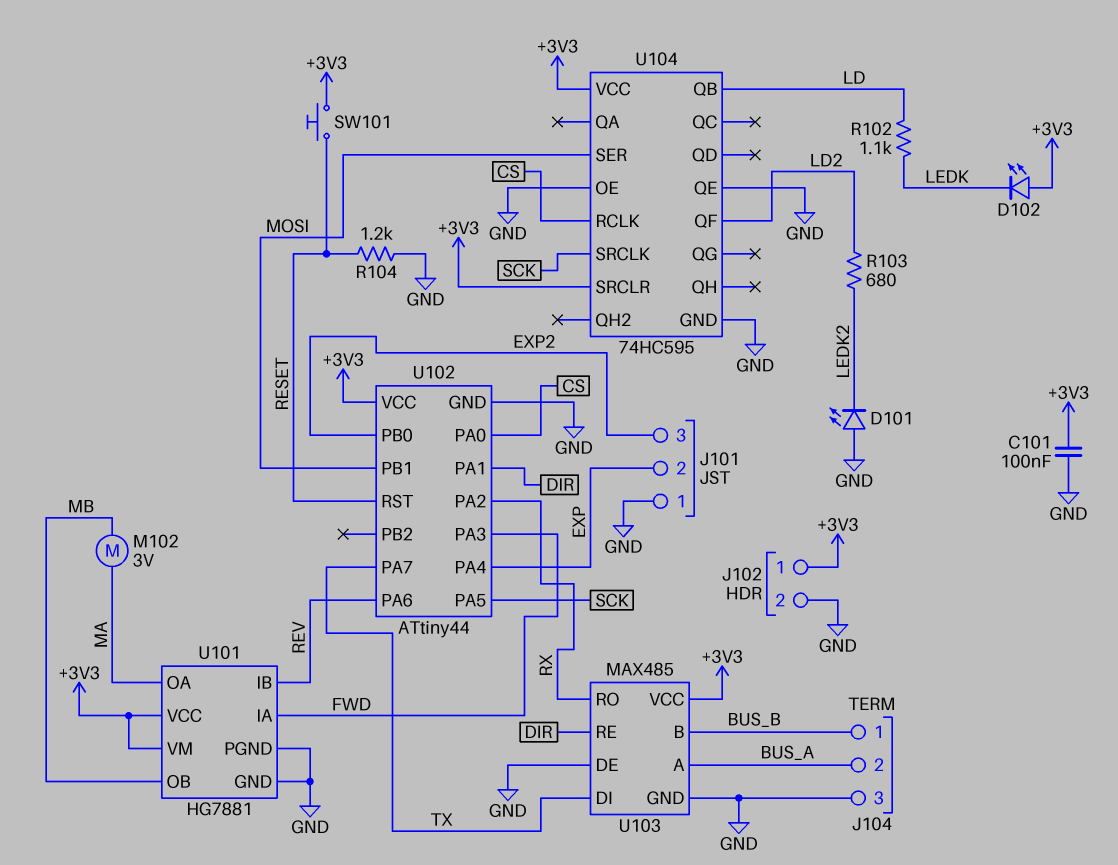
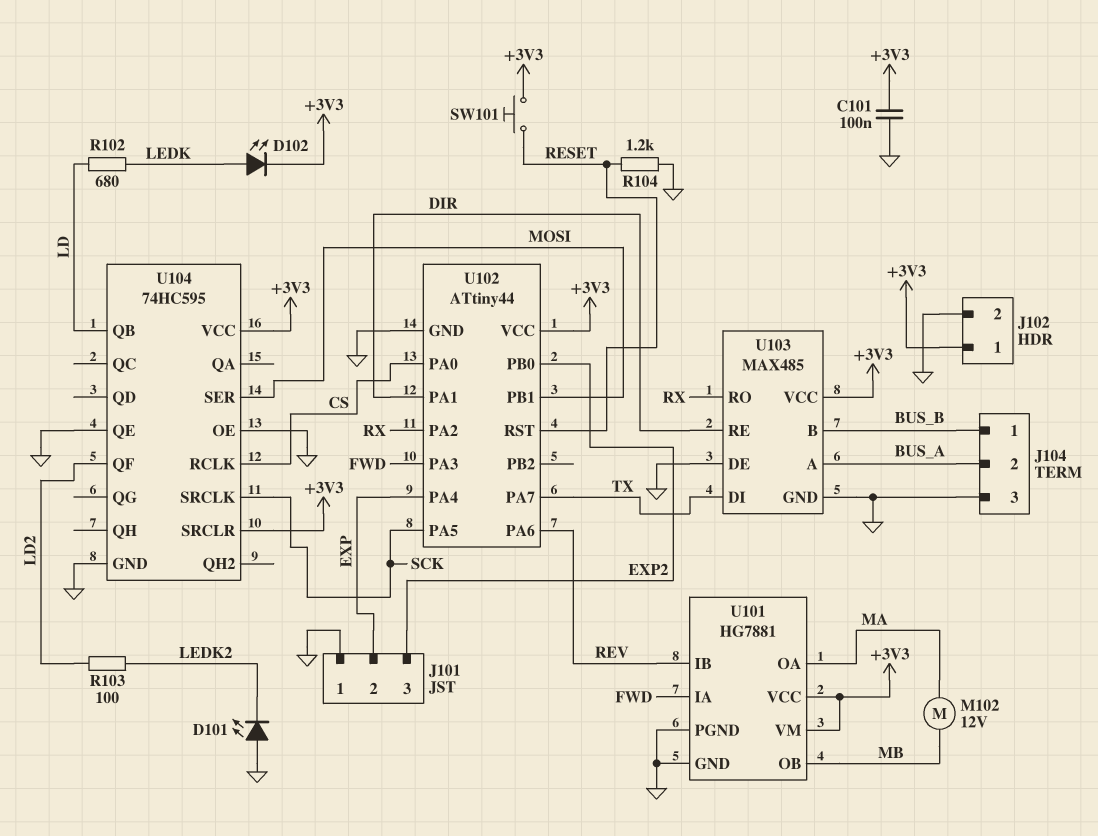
D102: LED (A +3V3, K LEDK) -> LED (A LEDK, K +3V3)
M102: motor 3V (MA, MB) -> motor 12V (MA, MB)
R102: 1.1k (LD, LEDK) -> 680 (LD, LEDK)
R103: 680 (LD2, LEDK2) -> 100 (LD2, LEDK2)

